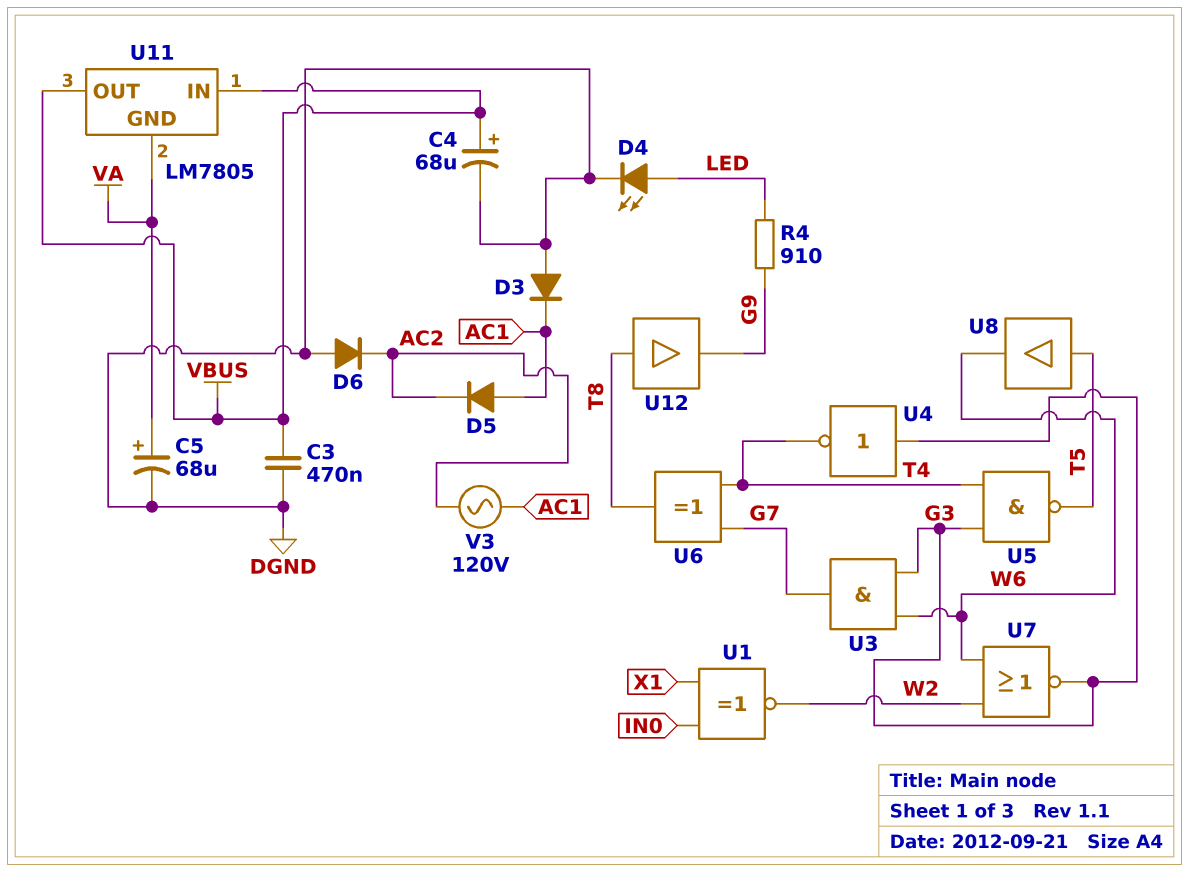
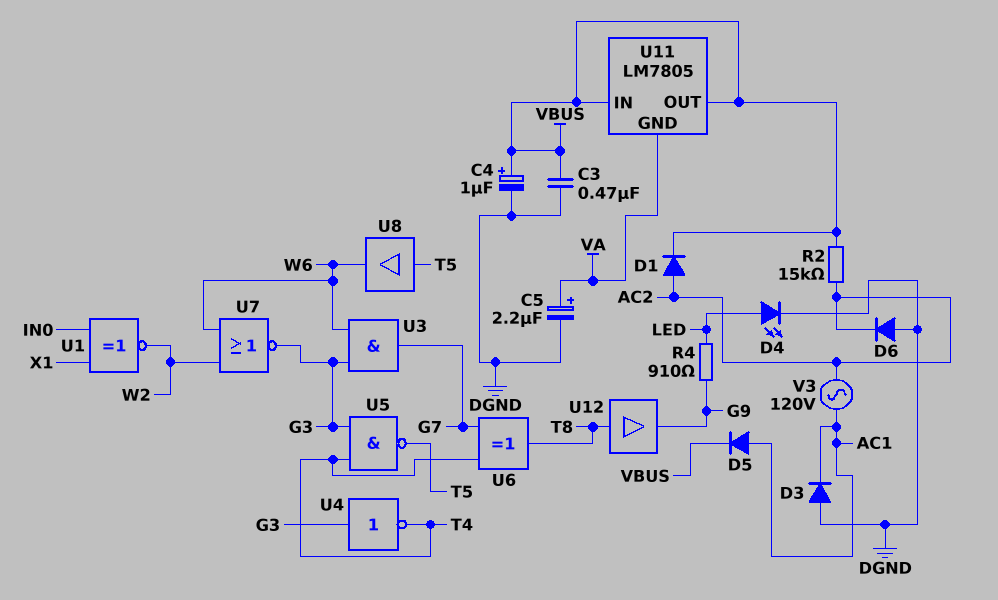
C4: 68uF (plus VBUS, minus DGND) -> 1uF (plus VBUS, minus DGND)
C5: 68uF (plus VA, minus DGND) -> 2.2uF (plus VA, minus DGND)
D1: none -> diode (A AC2, K VBUS)
D5: diode (A AC1, K AC2) -> diode (A AC1, K VBUS)
R2: none -> 15k (AC2, VBUS)

